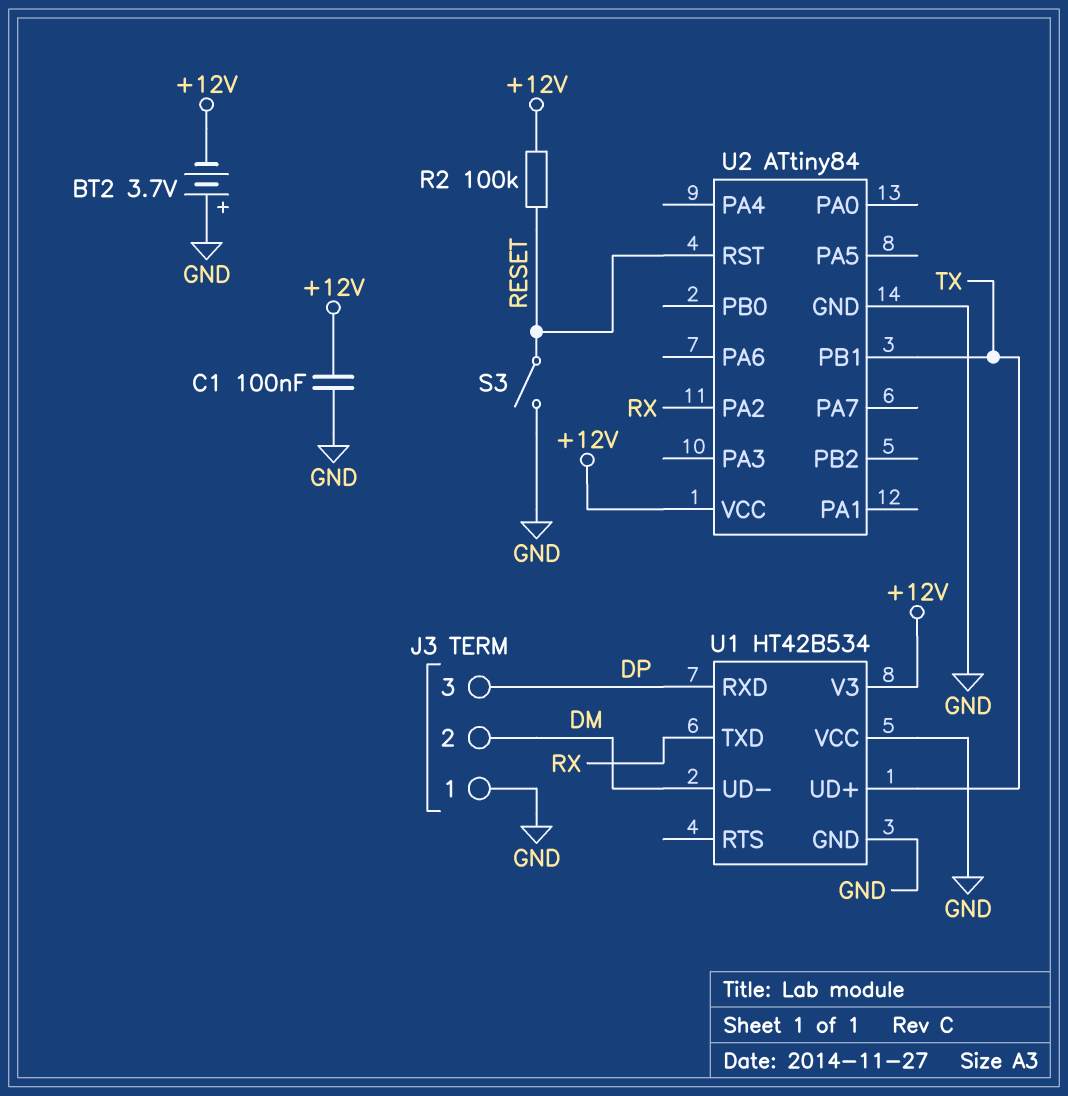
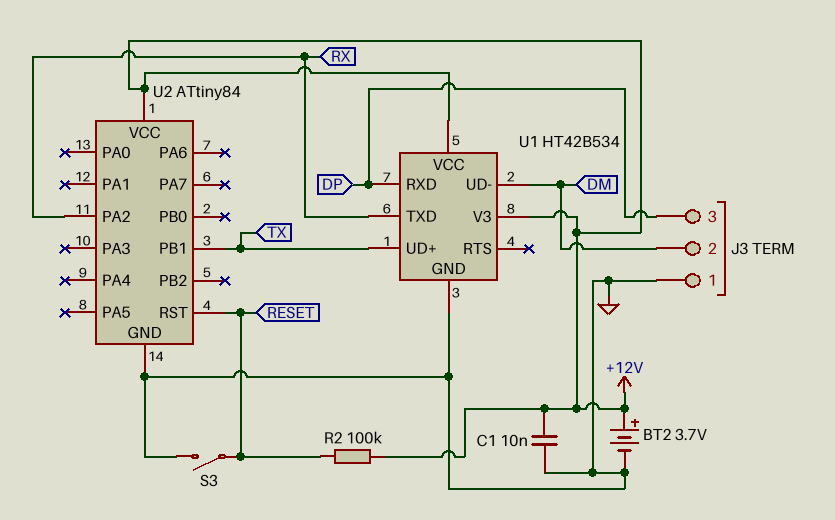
BT2: 3.7V (plus GND, minus +12V) -> 3.7V (plus +12V, minus GND)
C1: 100nF (+12V, GND) -> 10nF (+12V, GND)
U1 pin VCC: GND -> +12V

